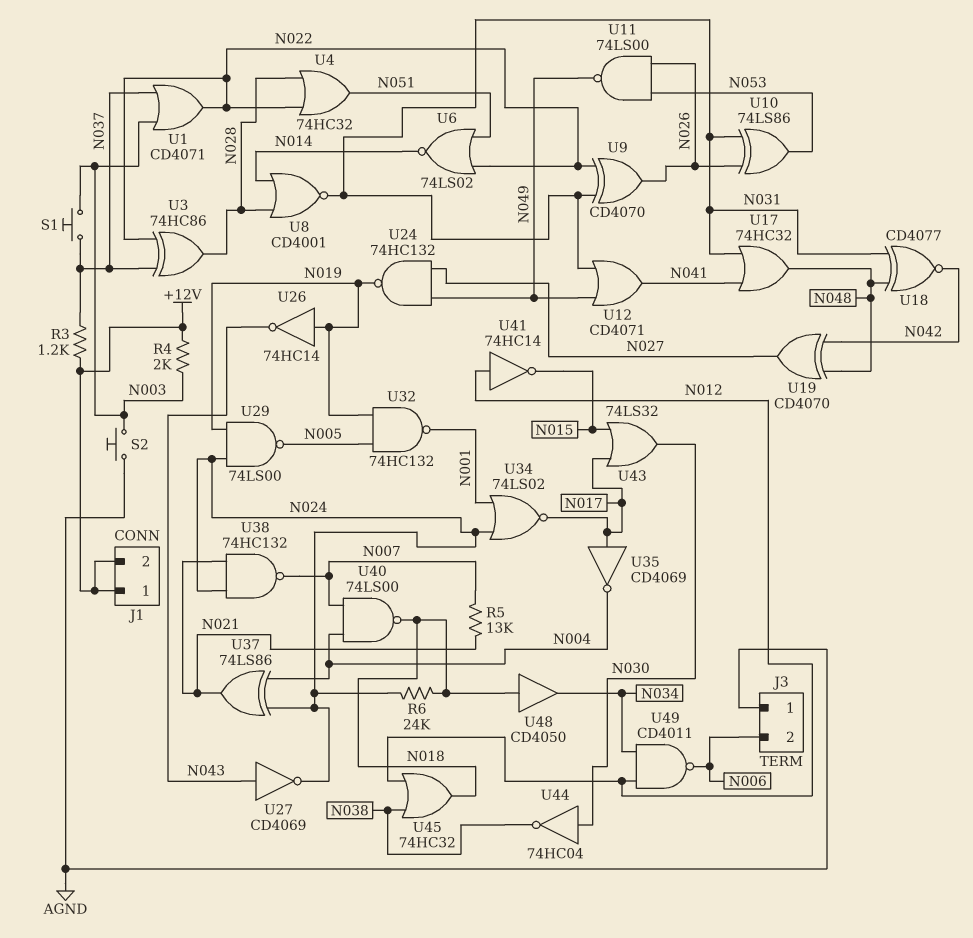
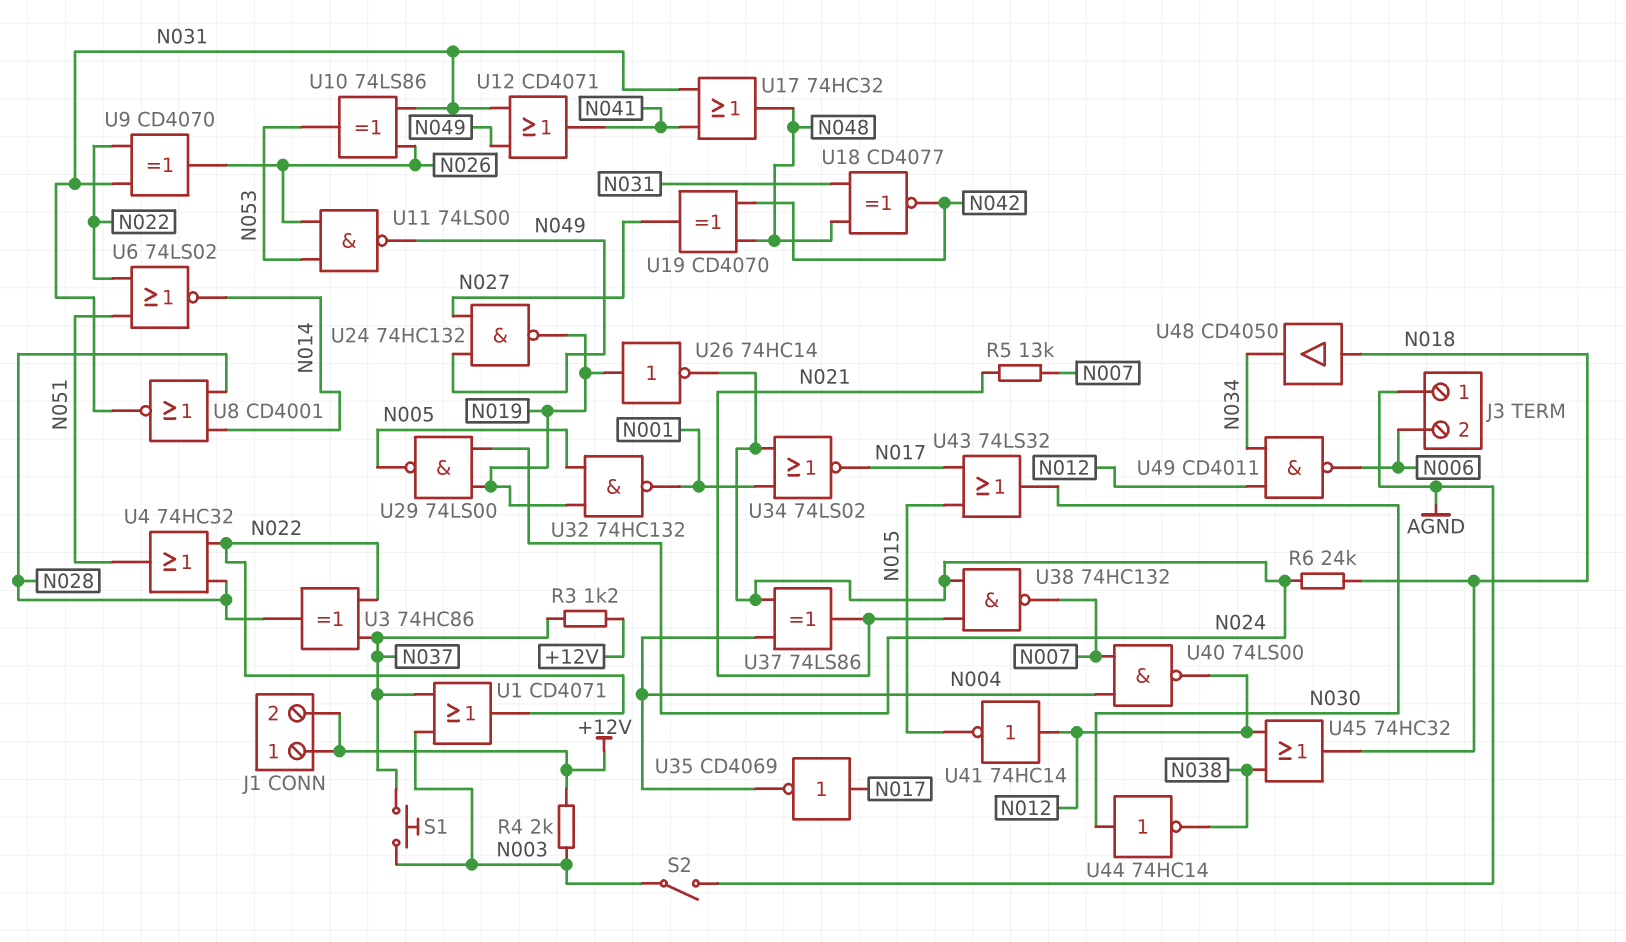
S2: button (AGND, N003) -> switch (AGND, N003)
U26: NOT 74HC14 (in N019, out N043) -> NOT 74HC14 (in N019, out N024)
U27: NOT CD4069 (in N043, out N024) -> none
U40: NAND 74LS00 (in N004, in N007, out N018) -> NAND 74LS00 (in N004, in N007, out N012)
U44: NOT 74HC04 (in N030, out N038) -> NOT 74HC14 (in N030, out N038)

